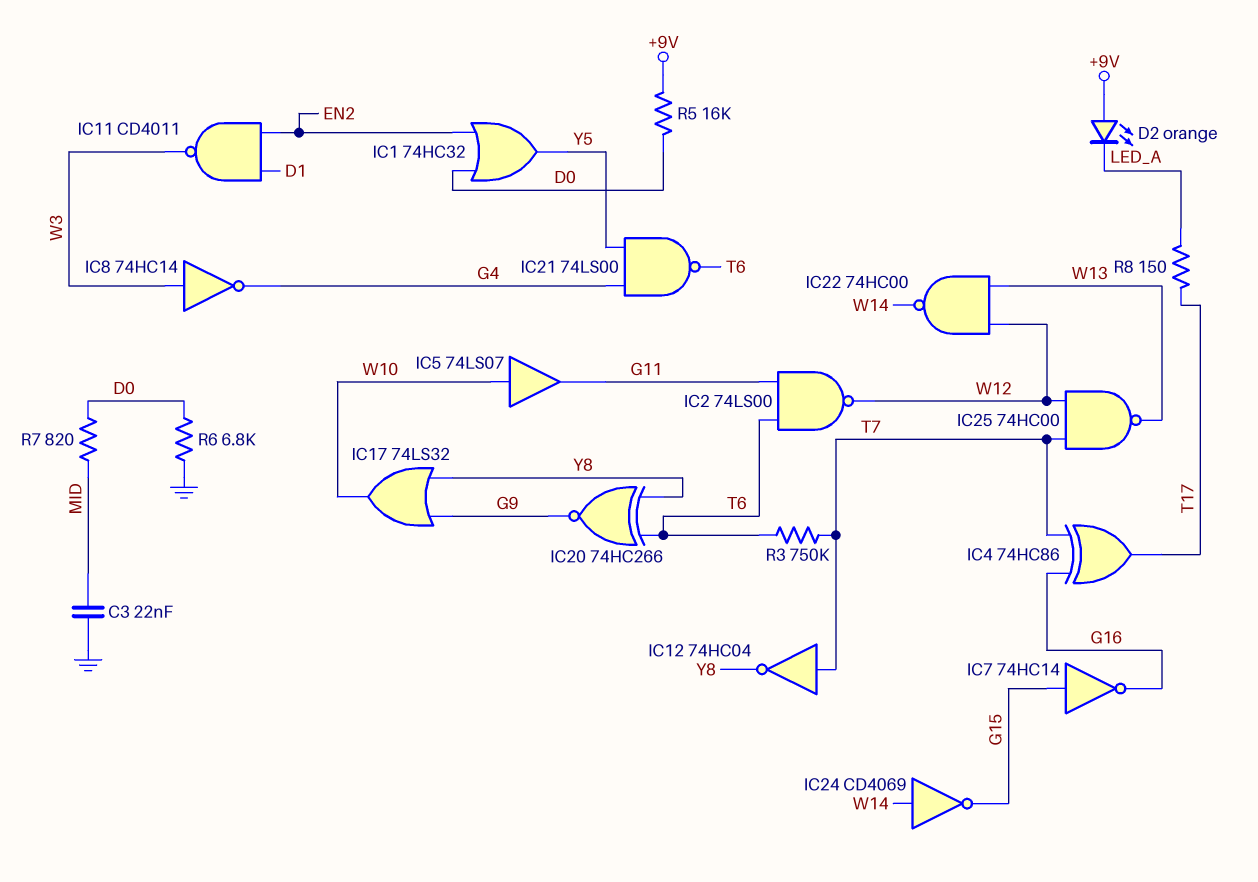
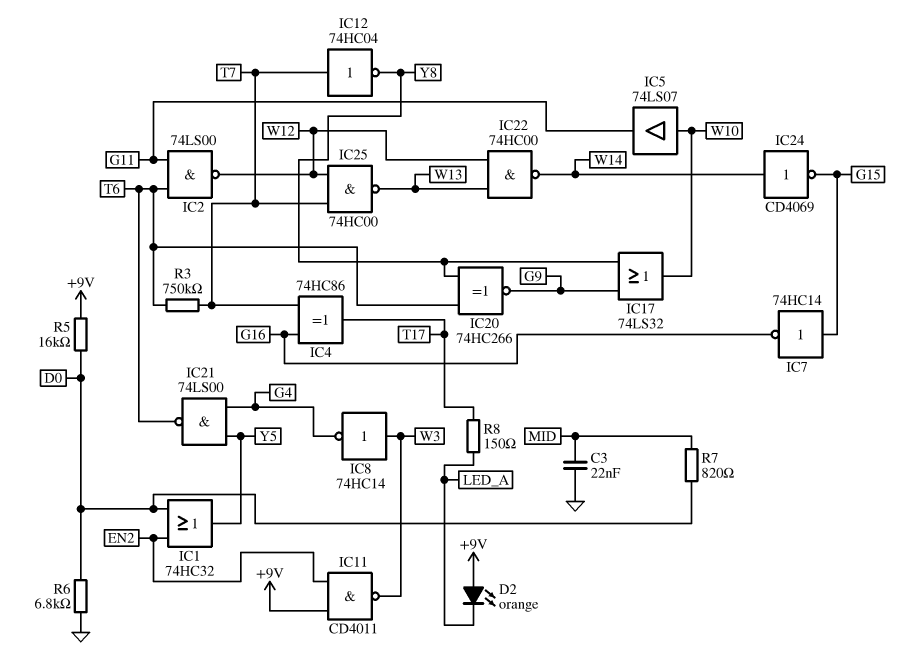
IC11: NAND CD4011 (in D1, in EN2, out W3) -> NAND CD4011 (in +9V, in EN2, out W3)

